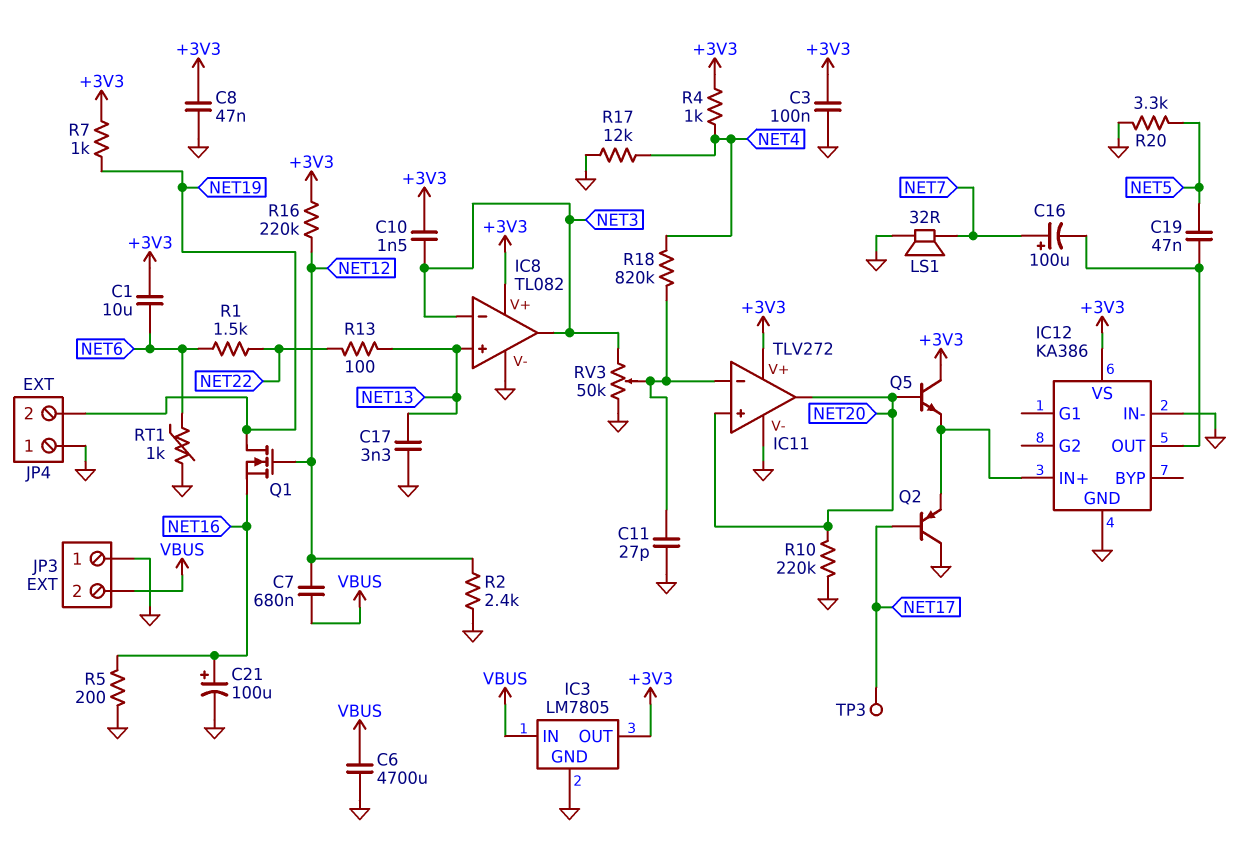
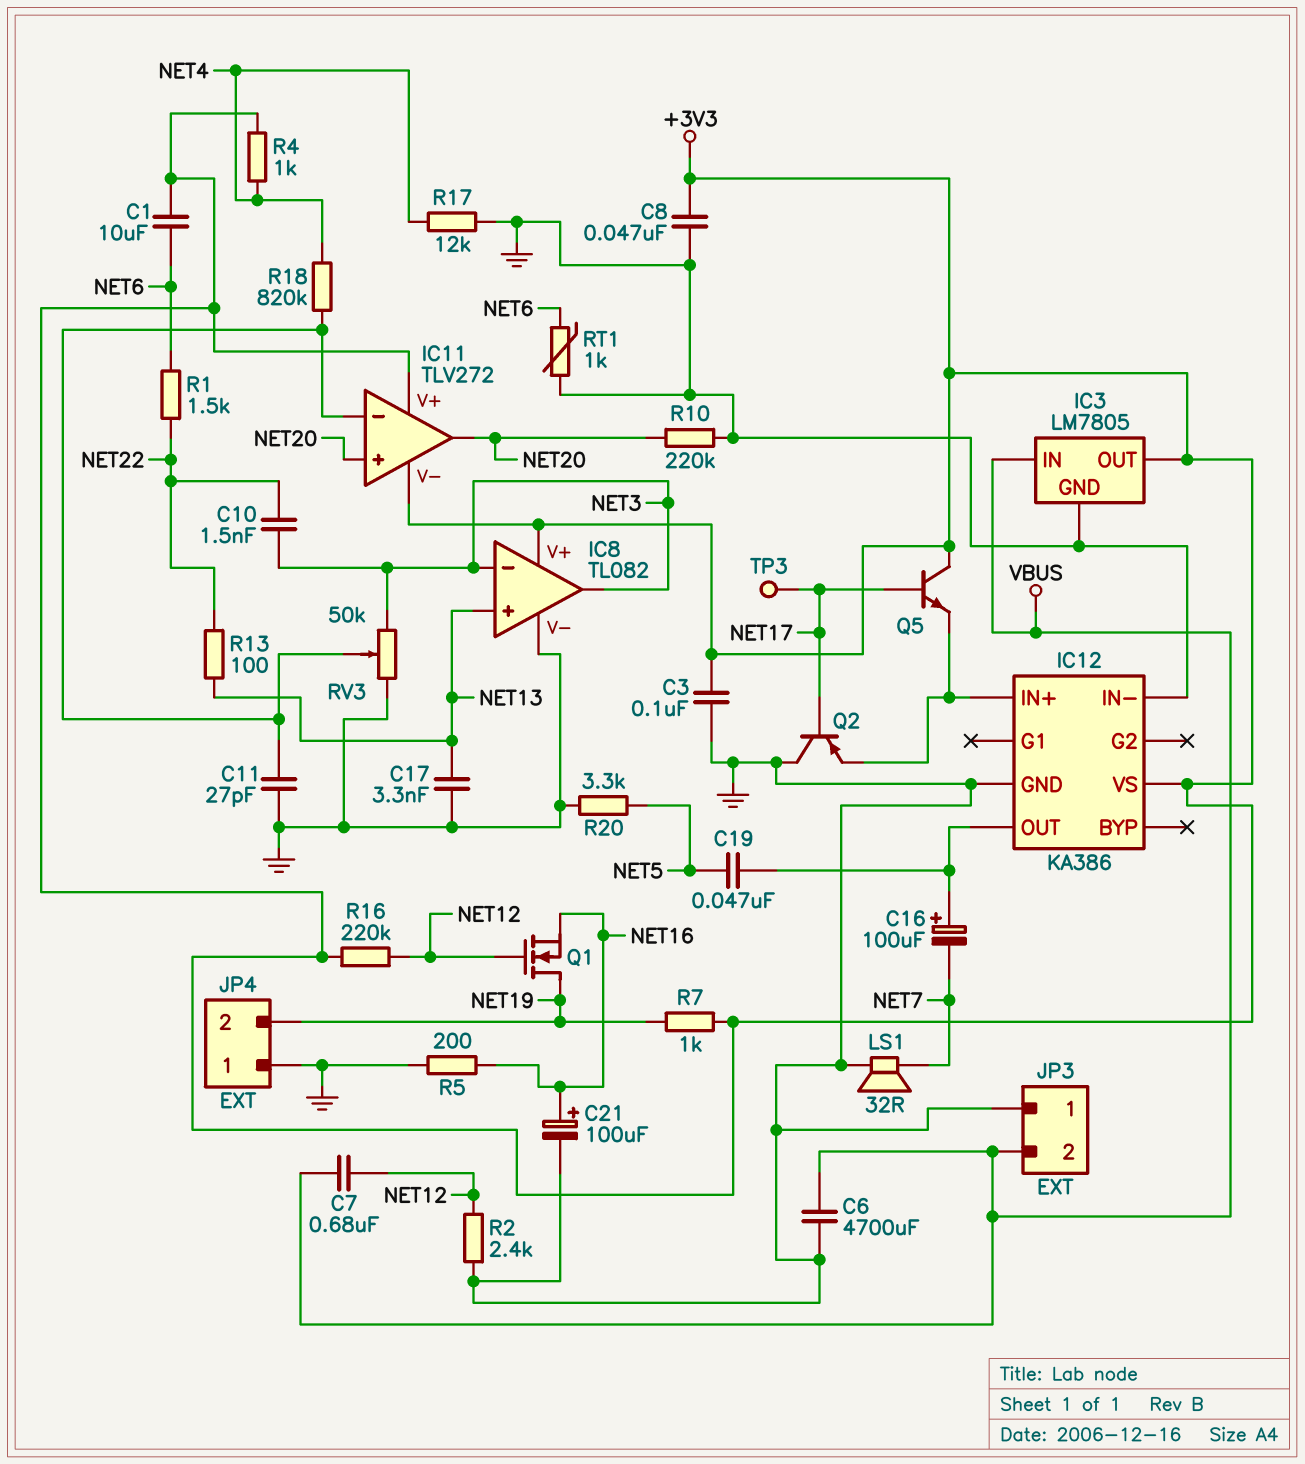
C10: 1.5nF (+3V3, NET3) -> 1.5nF (NET3, NET22)
C16: 100uF (plus NET7, minus IC12/OUT) -> 100uF (plus IC12/OUT, minus NET7)
IC11 pin V-: GND -> +3V3
Q5: NPN (B NET20, C +3V3, E IC12/IN+) -> NPN (B NET17, C +3V3, E IC12/IN+)

